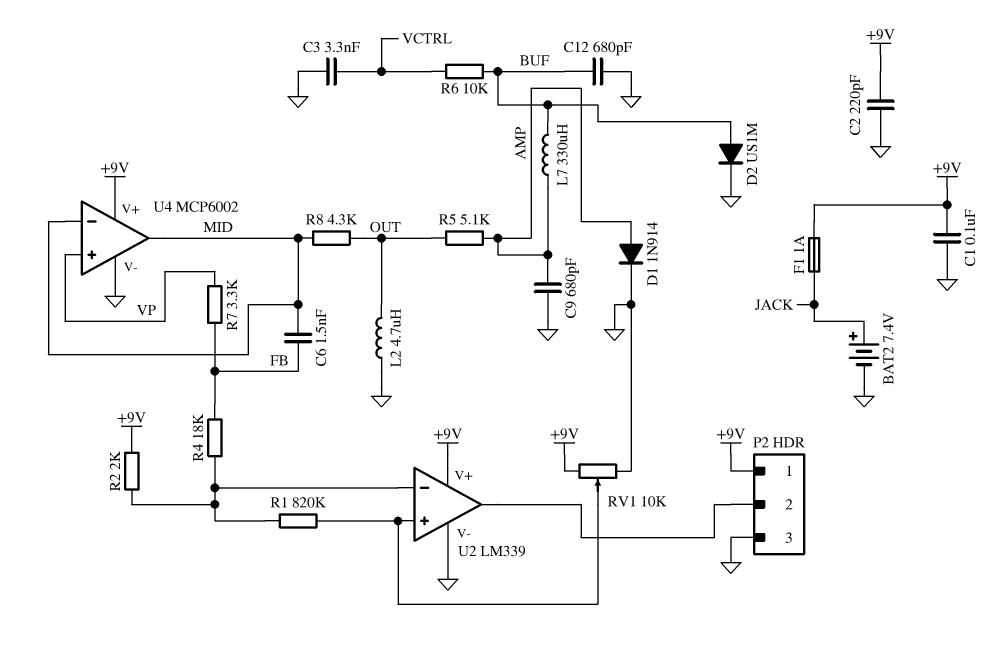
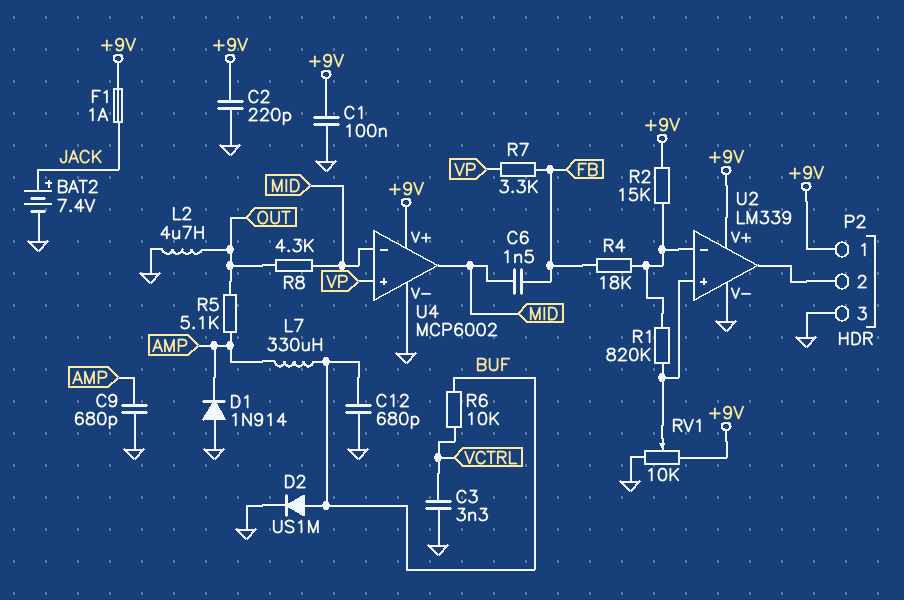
D1: diode 1N914 (A AMP, K GND) -> diode 1N914 (A GND, K AMP)
R2: 2k (+9V, U2/in-) -> 15k (+9V, U2/in-)

